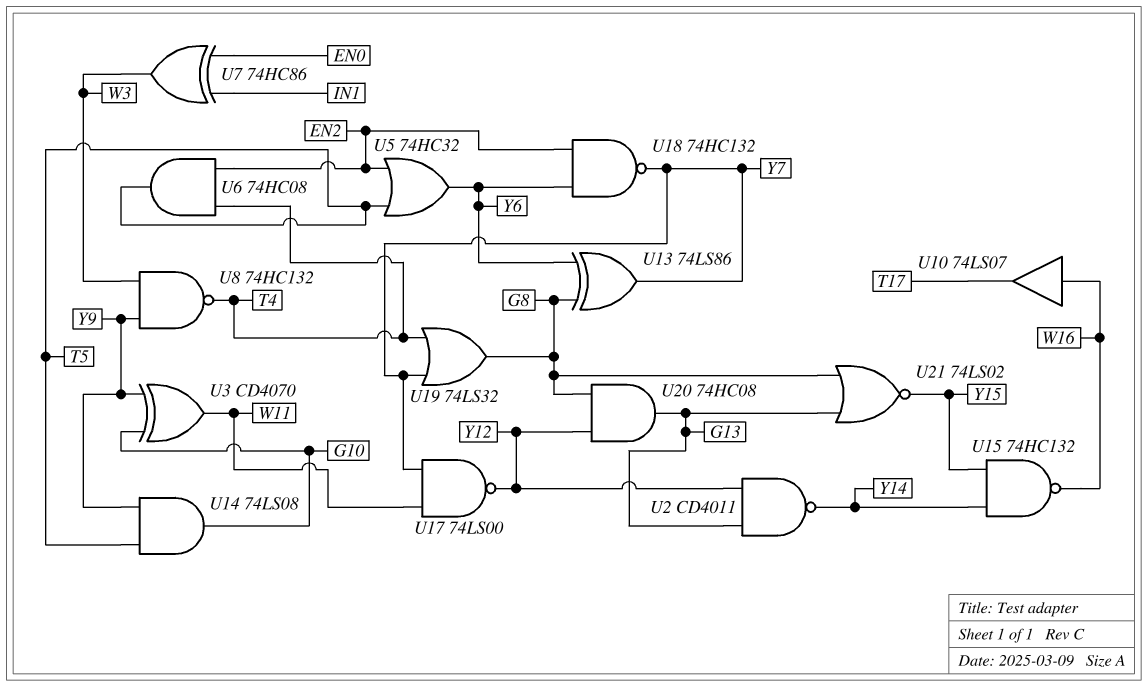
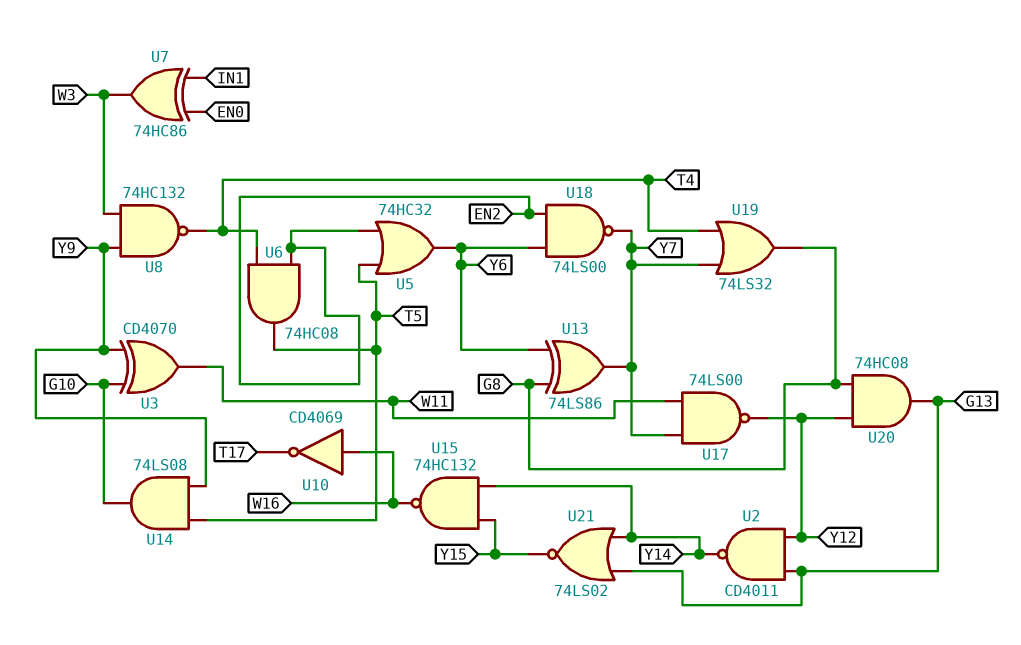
U10: buffer 74LS07 (in W16, out T17) -> NOT CD4069 (in W16, out T17)
U18: NAND 74HC132 (in EN2, in Y6, out Y7) -> NAND 74LS00 (in EN2, in Y6, out Y7)
U21: NOR 74LS02 (in G8, in G13, out Y15) -> NOR 74LS02 (in G13, in Y14, out Y15)

